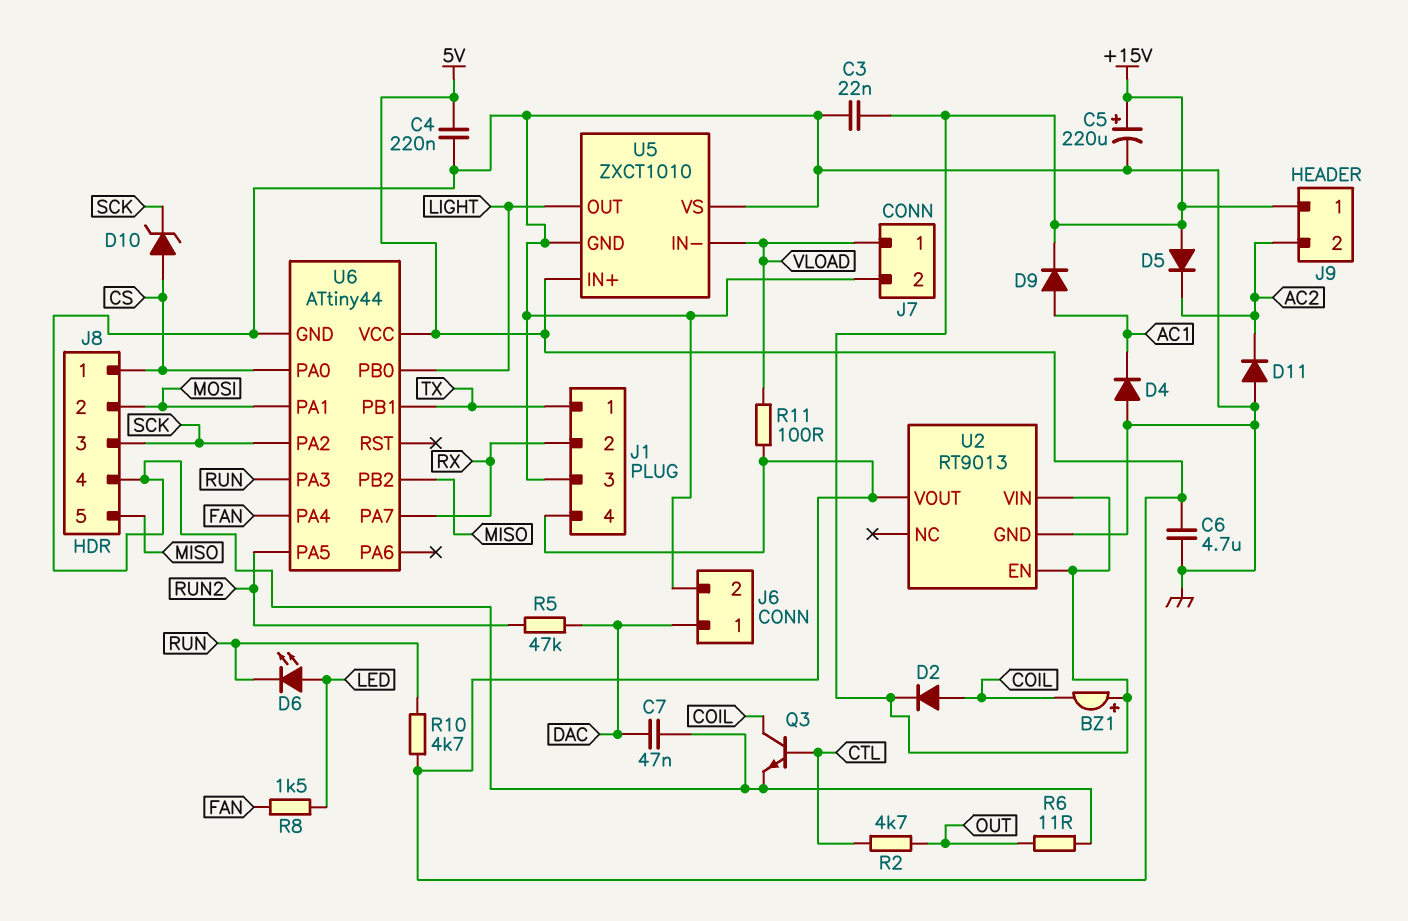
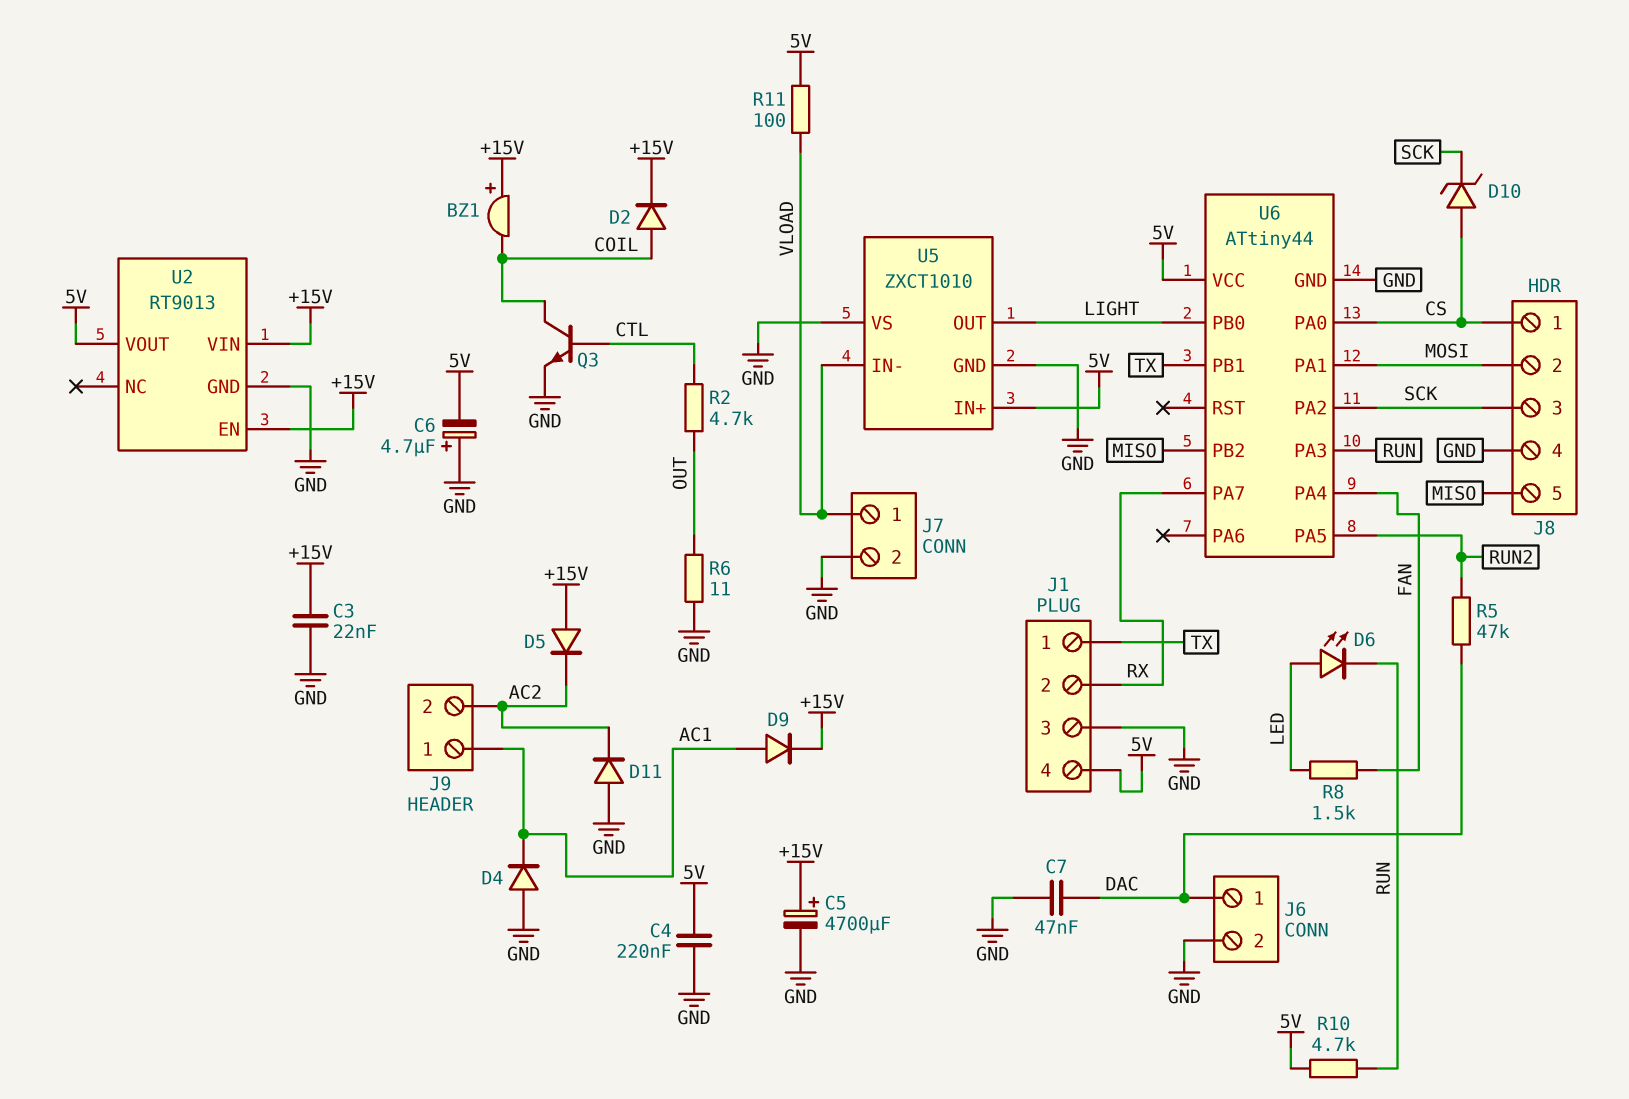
C5: 220uF (plus +15V, minus GND) -> 4700uF (plus +15V, minus GND)
C6: 4.7uF (5V, GND) -> 4.7uF (plus GND, minus 5V)
J9 pin 1: +15V -> AC1

